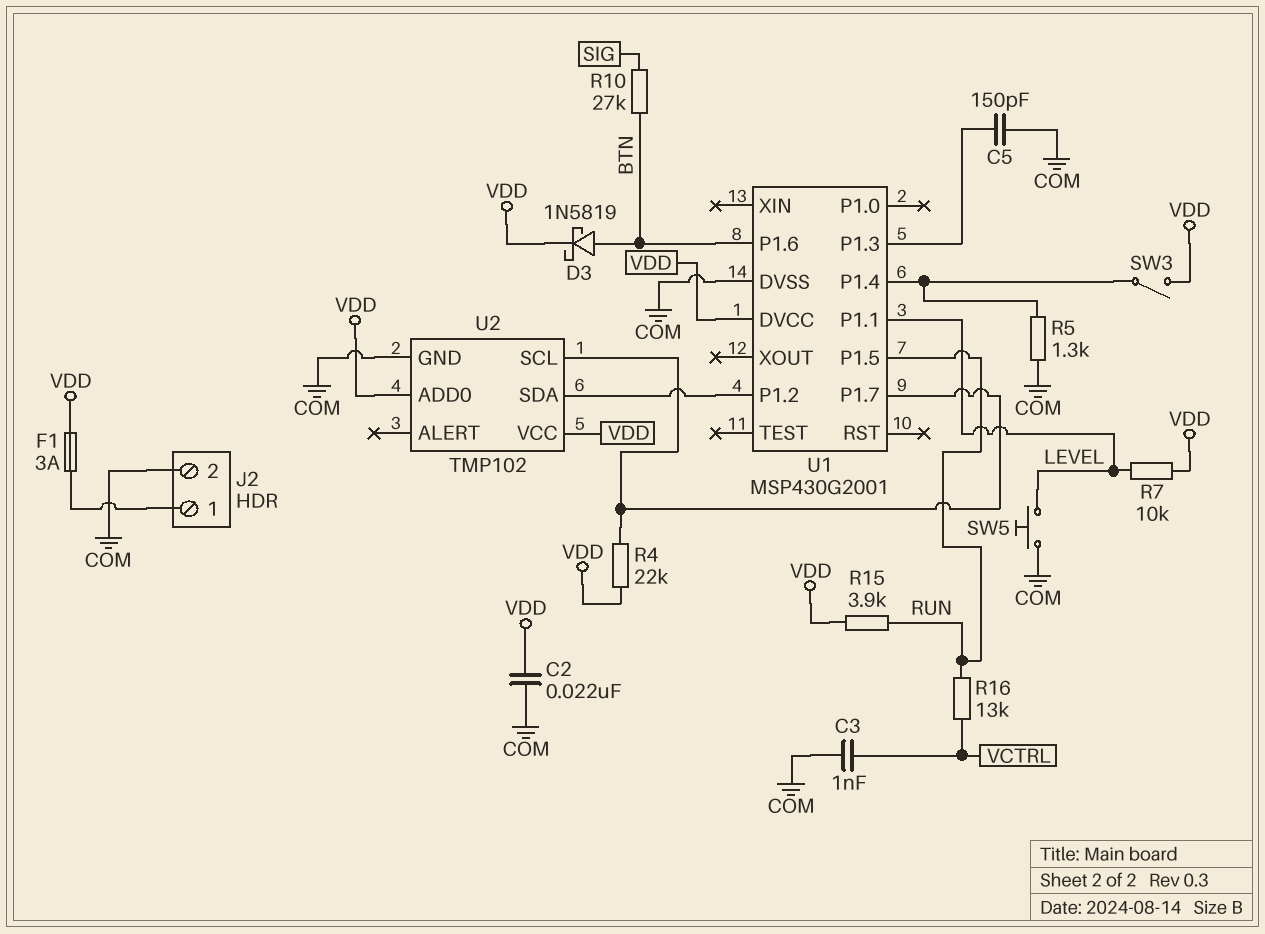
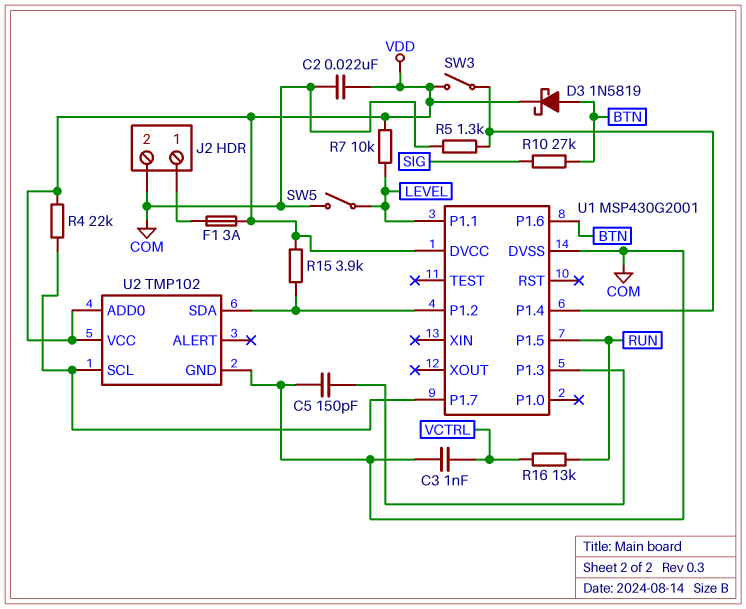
R15: 3.9k (RUN, VDD) -> 3.9k (U1/P1.2, VDD)
SW5: button (COM, LEVEL) -> switch (COM, LEVEL)

